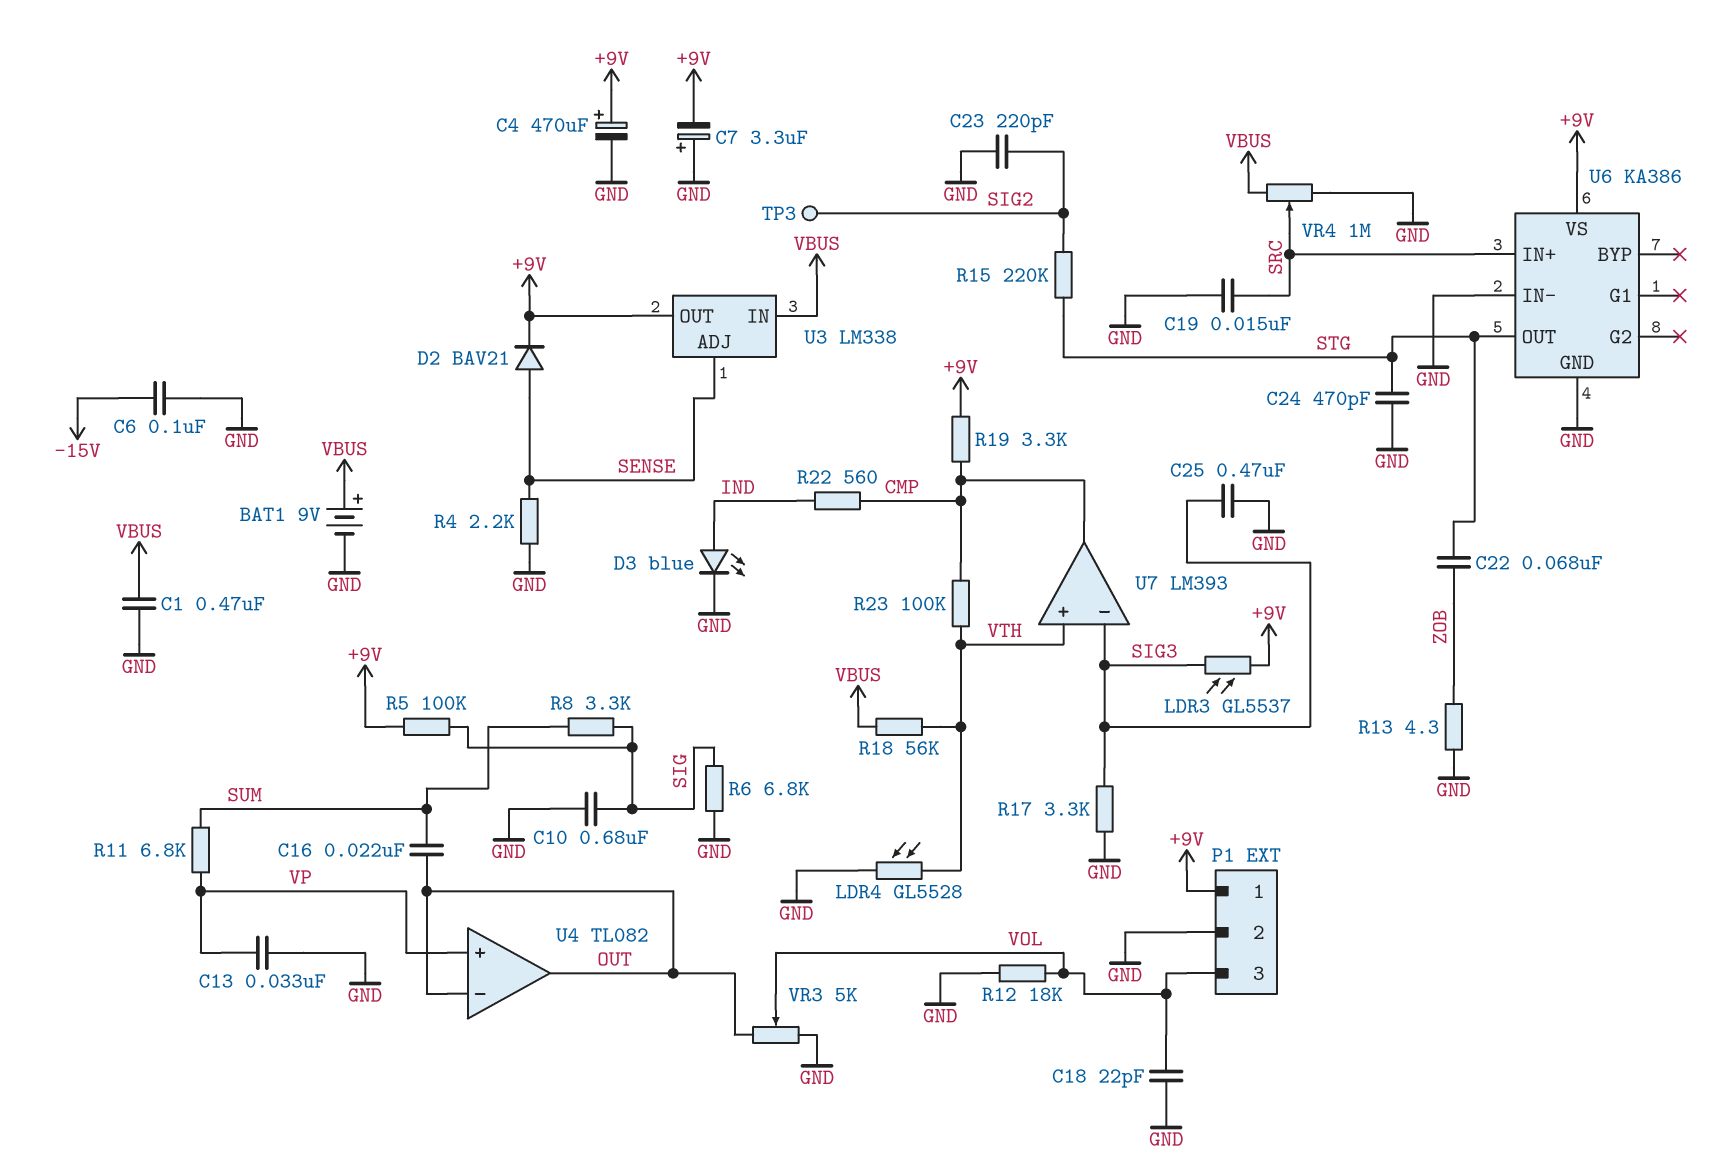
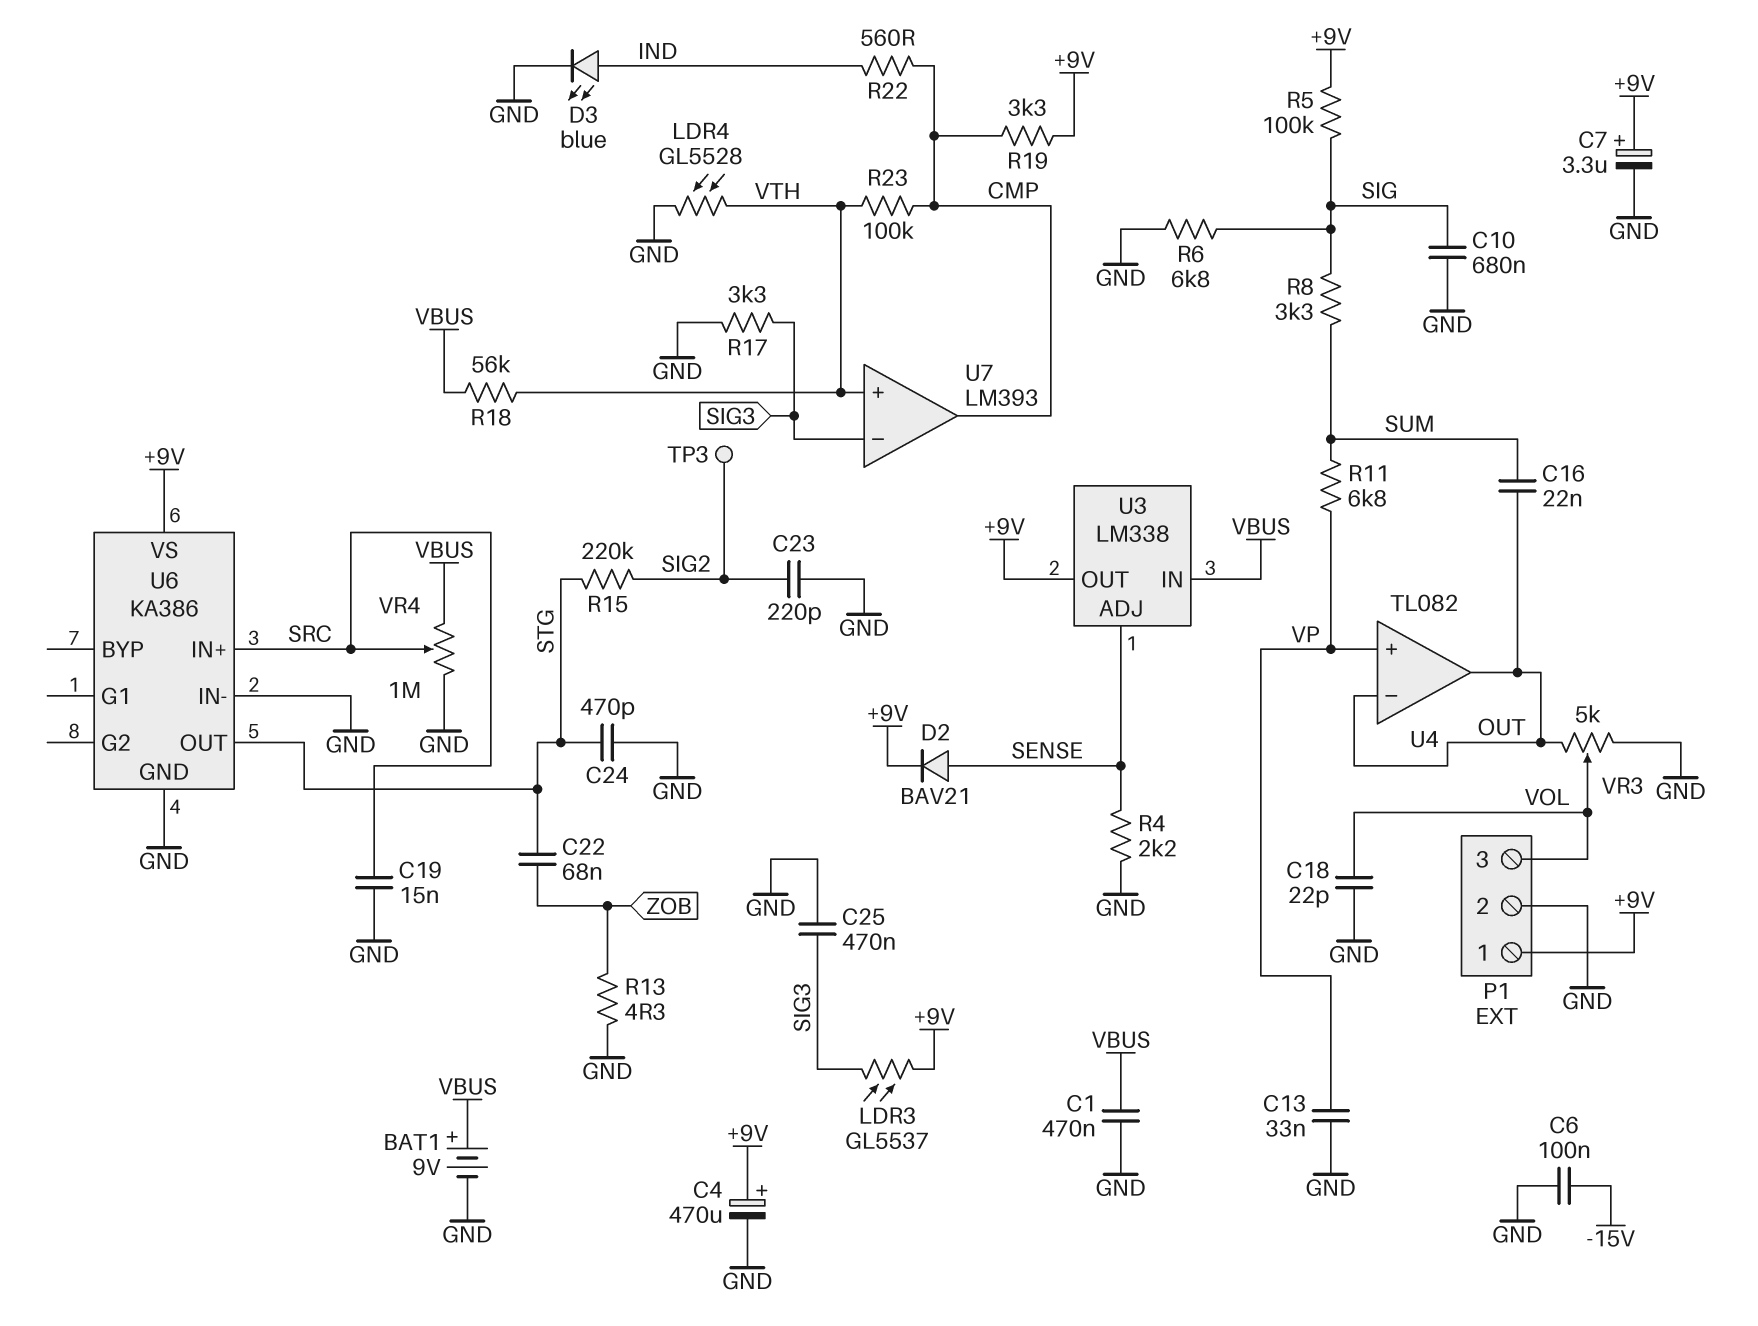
C7: 3.3uF (plus GND, minus +9V) -> 3.3uF (plus +9V, minus GND)
R12: 18k (GND, VOL) -> none

